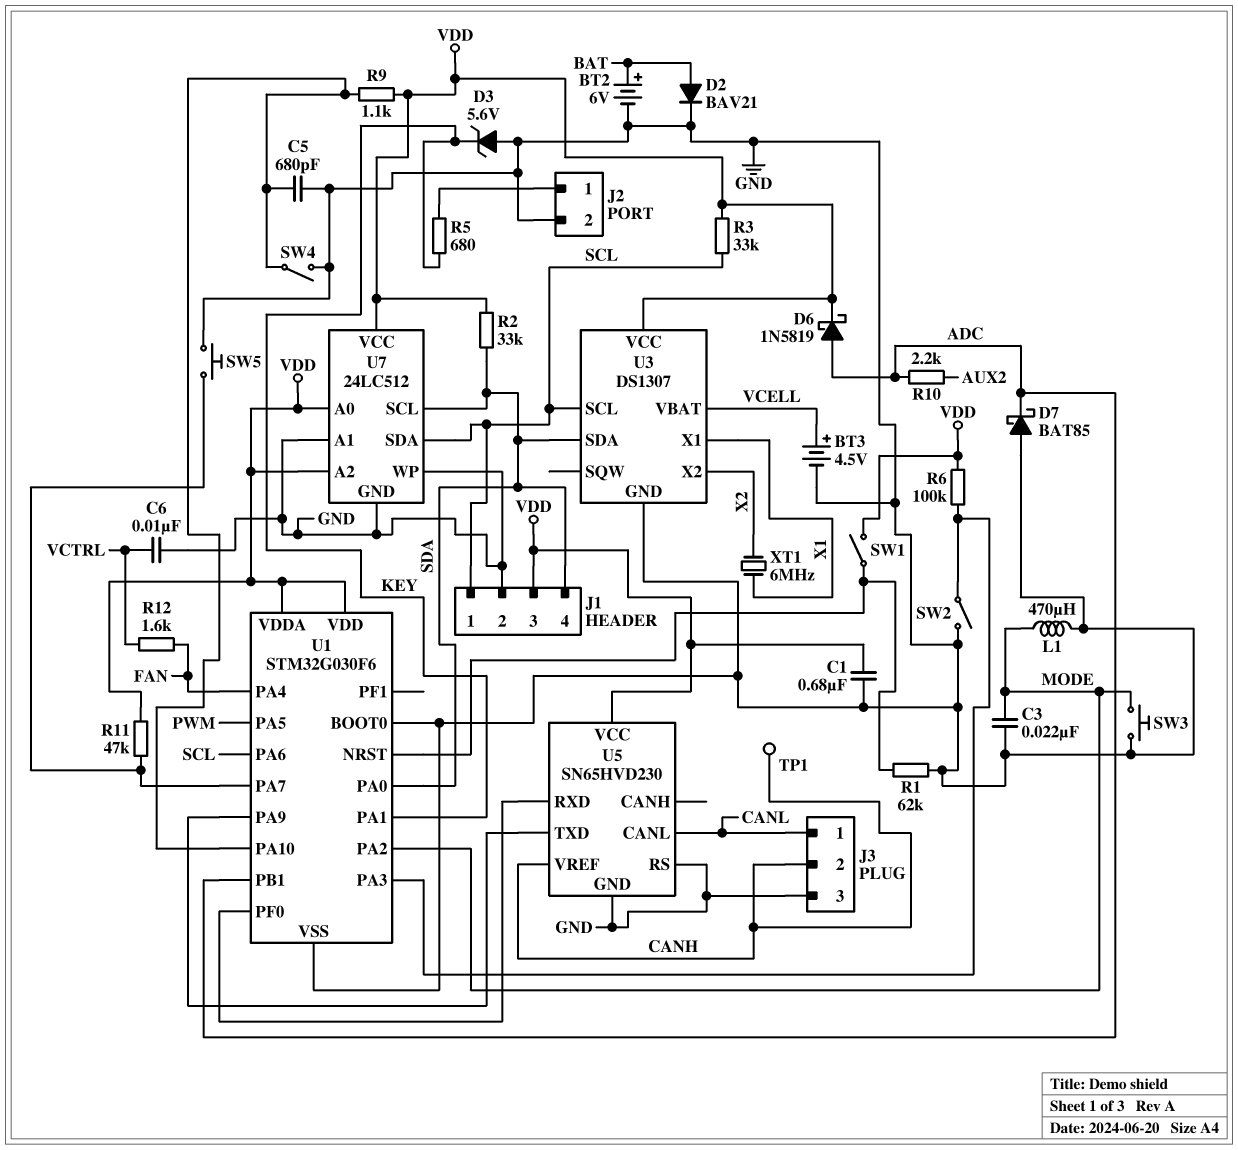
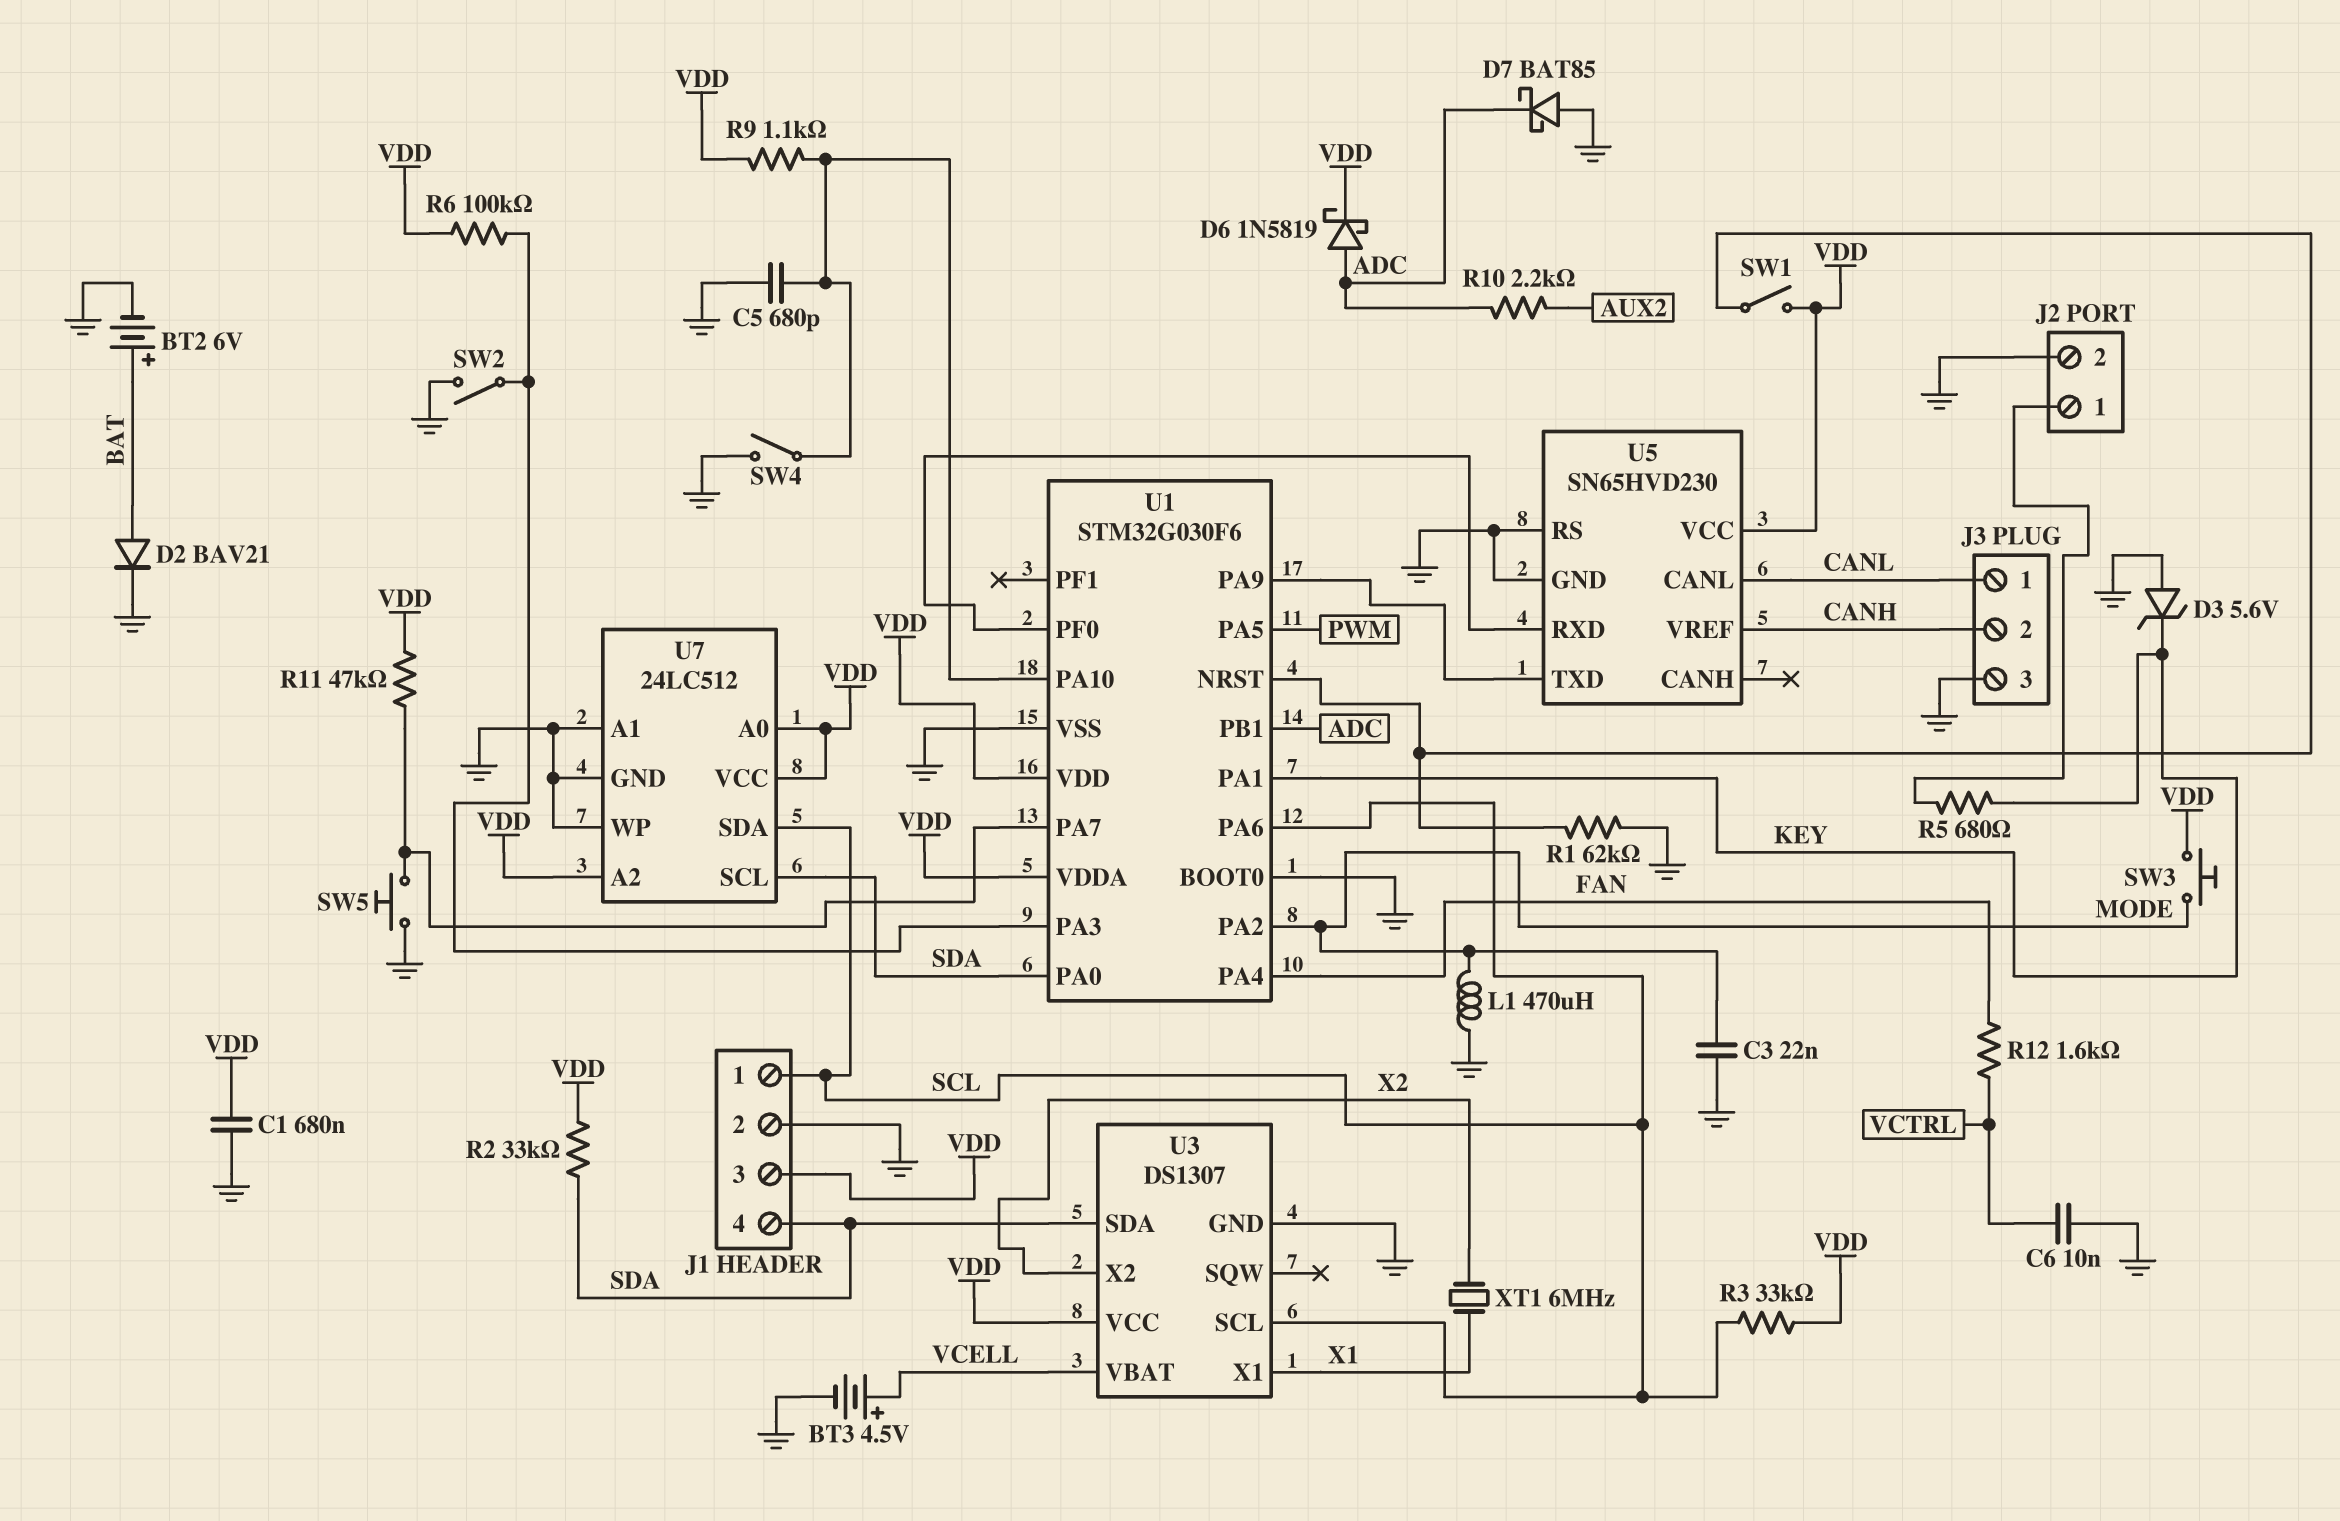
SW3: button (GND, MODE) -> button (MODE, VDD)
TP1: test point (CANH) -> none

